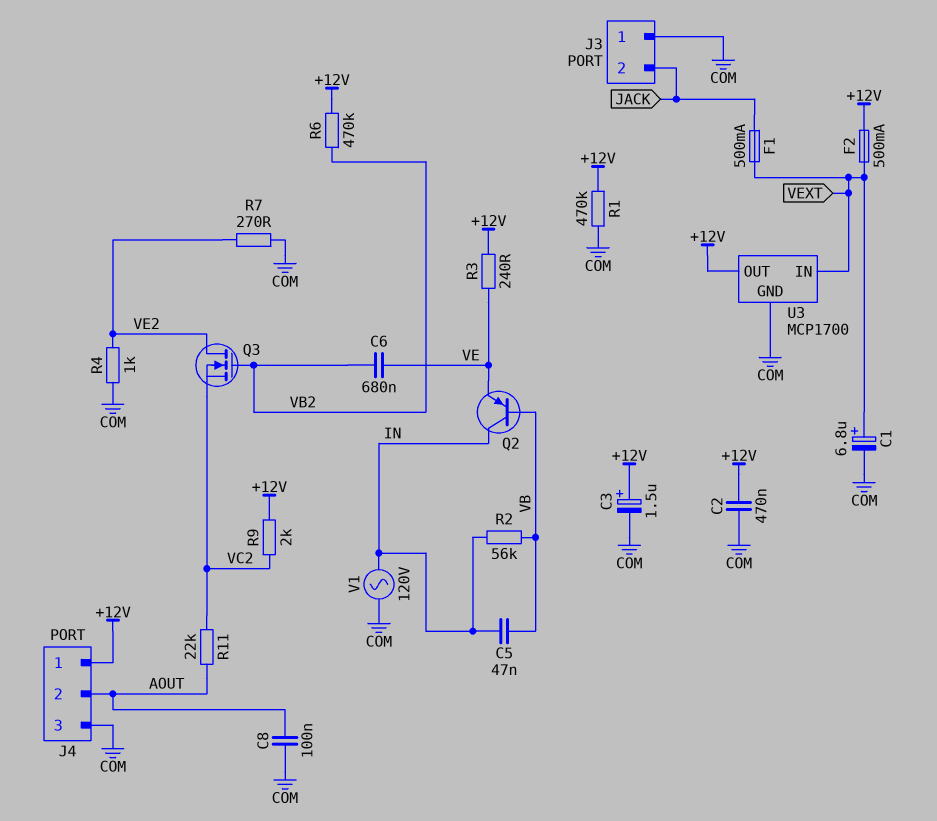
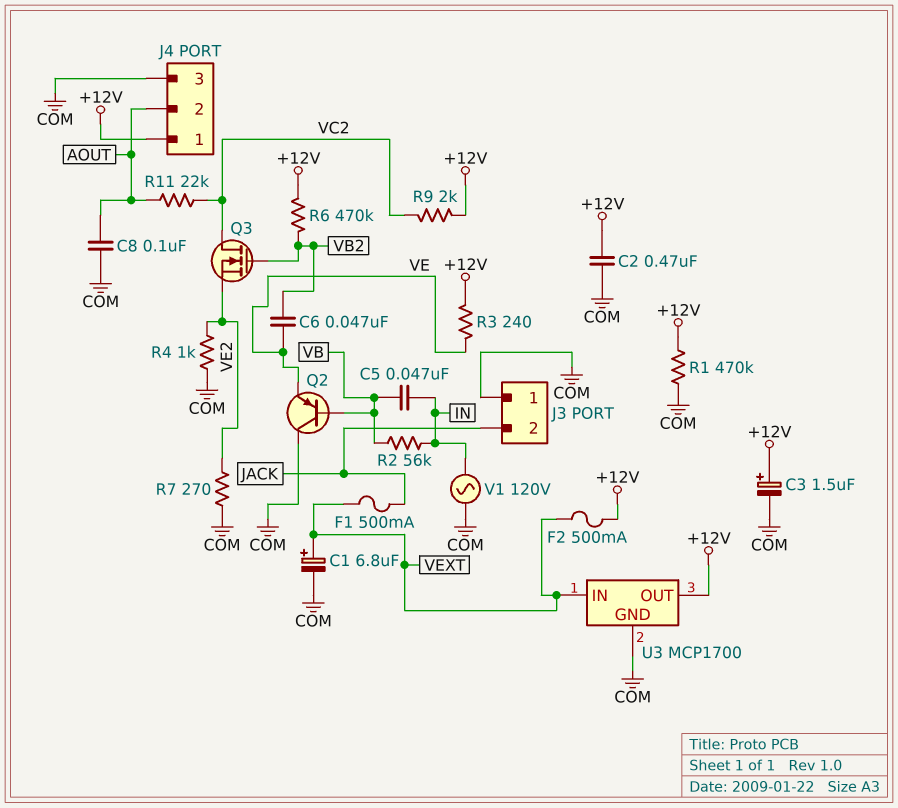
C6: 680nF (VB2, VE) -> 47nF (VB2, VE)
Q2: PNP (B VB, C IN, E VE) -> PNP (B VB, C COM, E VE)
Q3: NMOS (G VB2, D VE2, S VC2) -> NMOS (G VB2, D VC2, S VE2)

